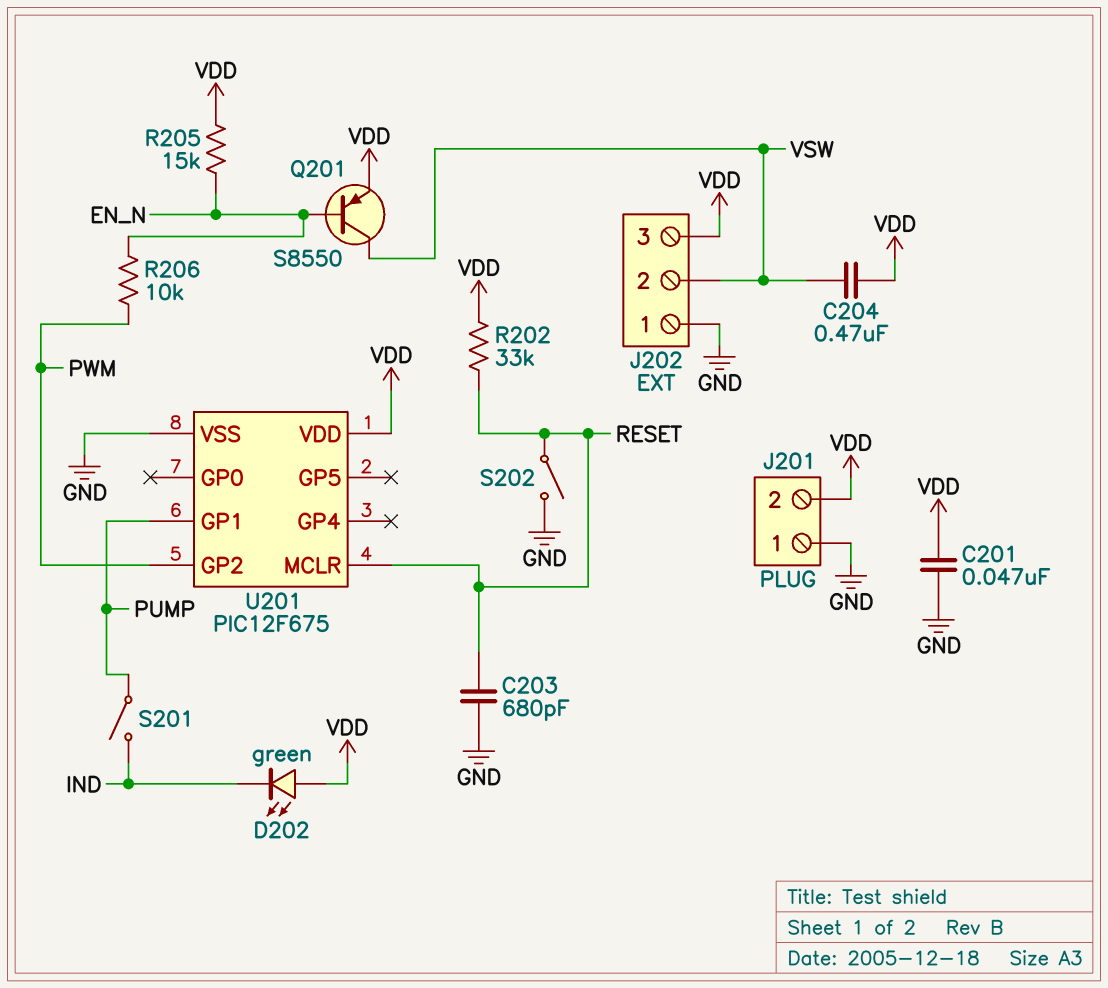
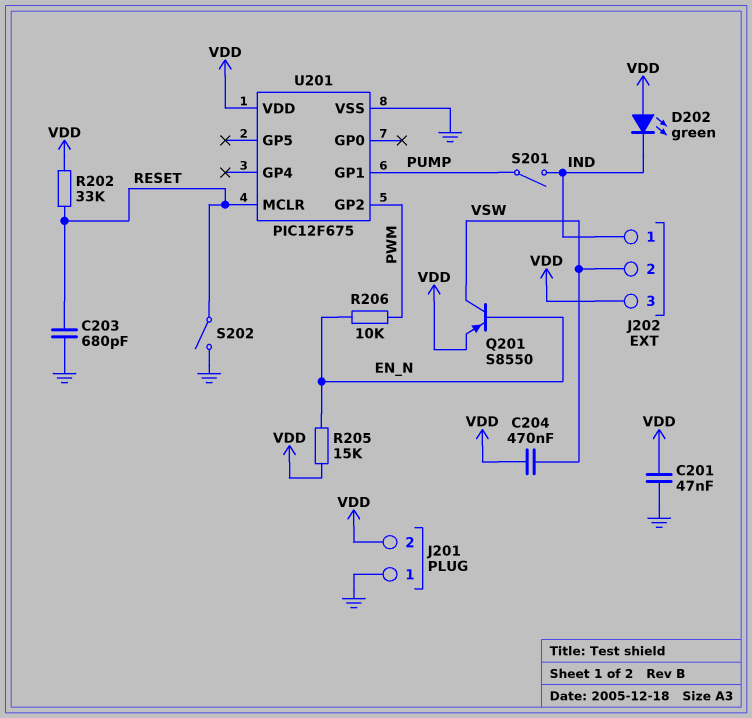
J202 pin 1: GND -> IND

